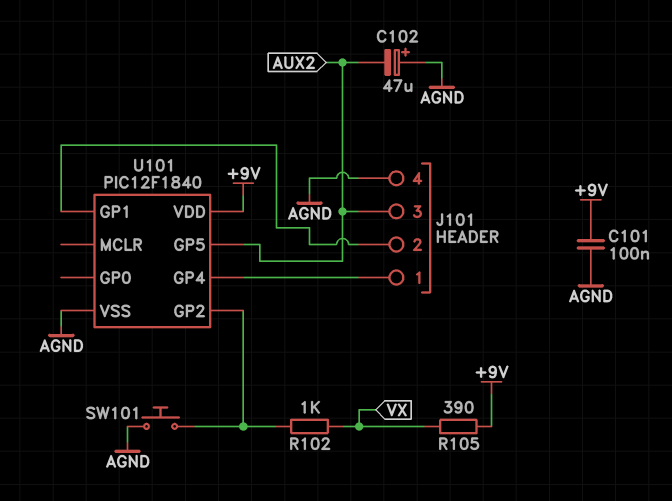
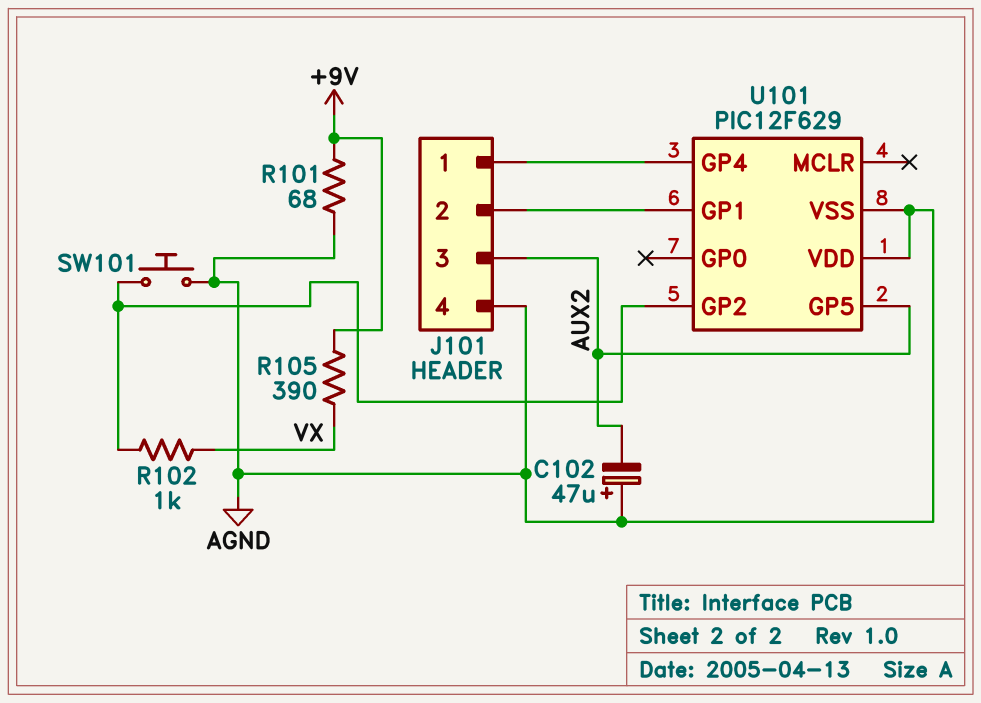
C101: 100nF (+9V, AGND) -> none
R101: none -> 68 (+9V, AGND)
U101: PIC12F1840 -> PIC12F629
U101 pin VDD: +9V -> AGND

